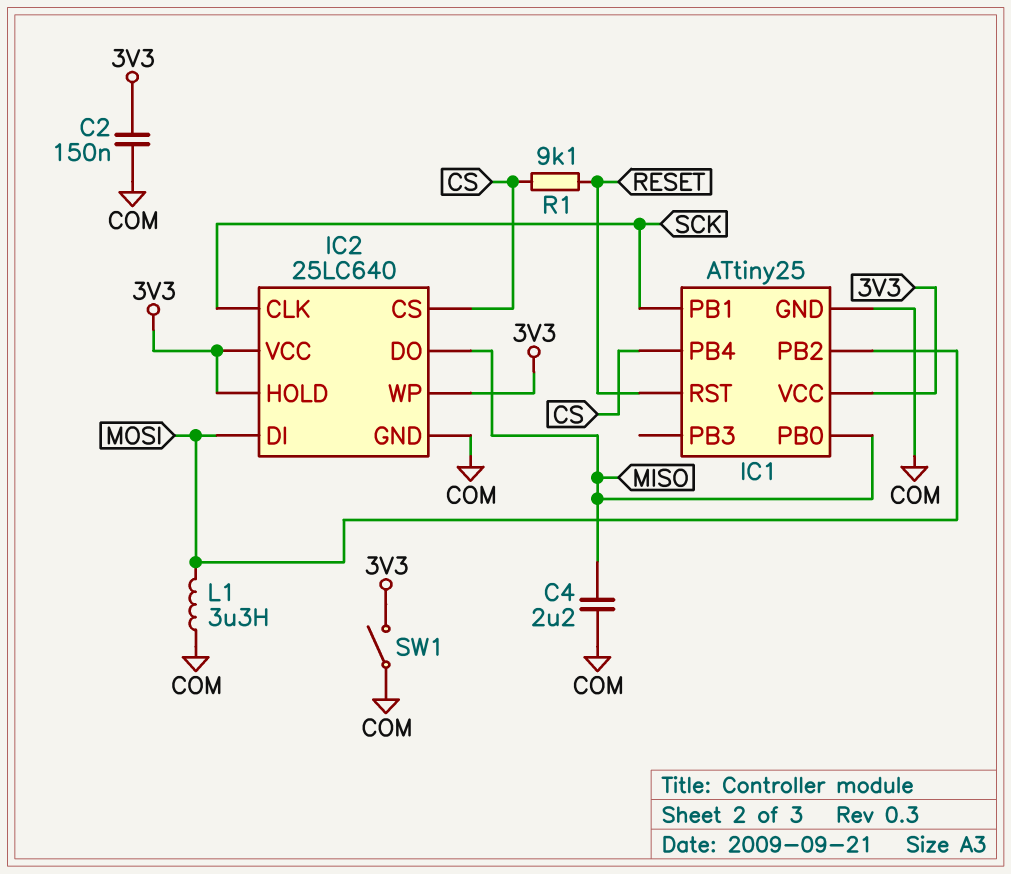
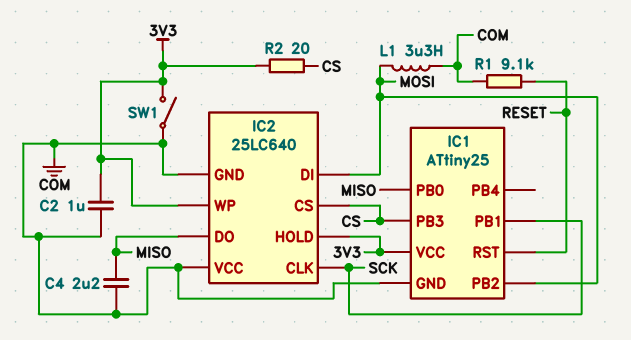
C2: 150nF (3V3, COM) -> 1uF (3V3, COM)
IC1 pin PB3: none -> CS
IC1 pin PB4: CS -> none
IC2 pin VCC: 3V3 -> COM
R1: 9.1k (CS, RESET) -> 9.1k (COM, RESET)
R2: none -> 20 (3V3, CS)

